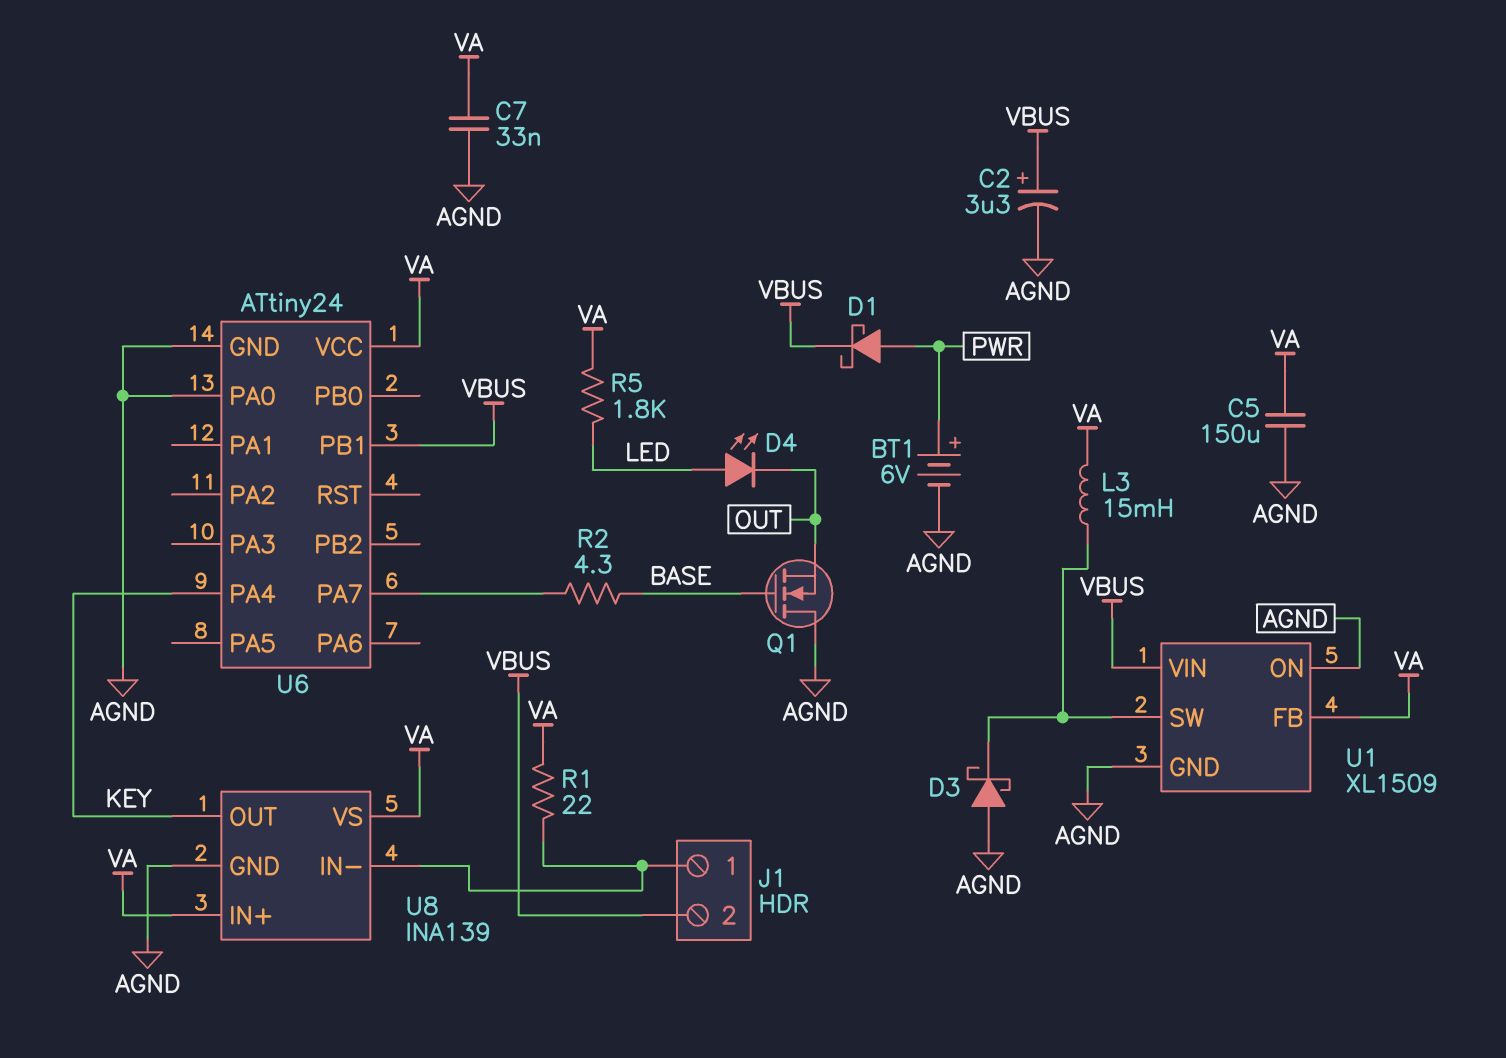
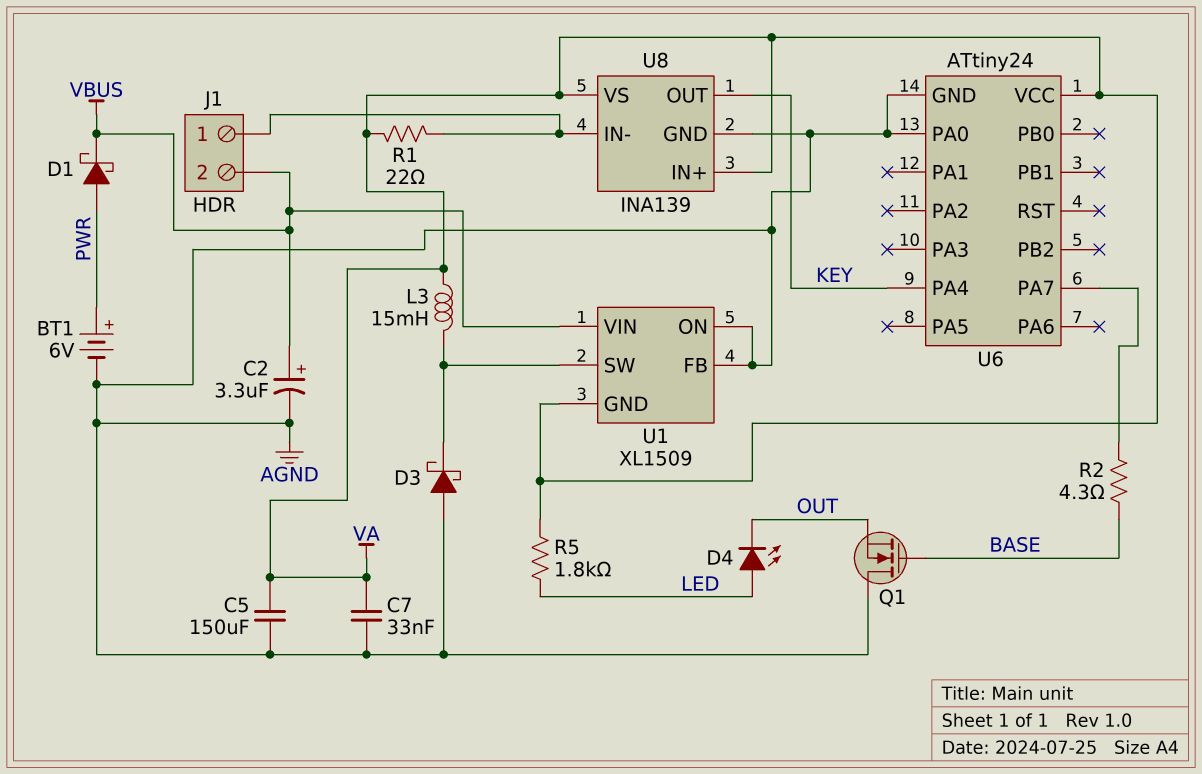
U1 pin FB: VA -> AGND
U1 pin GND: AGND -> VA
U6 pin PB1: VBUS -> none

